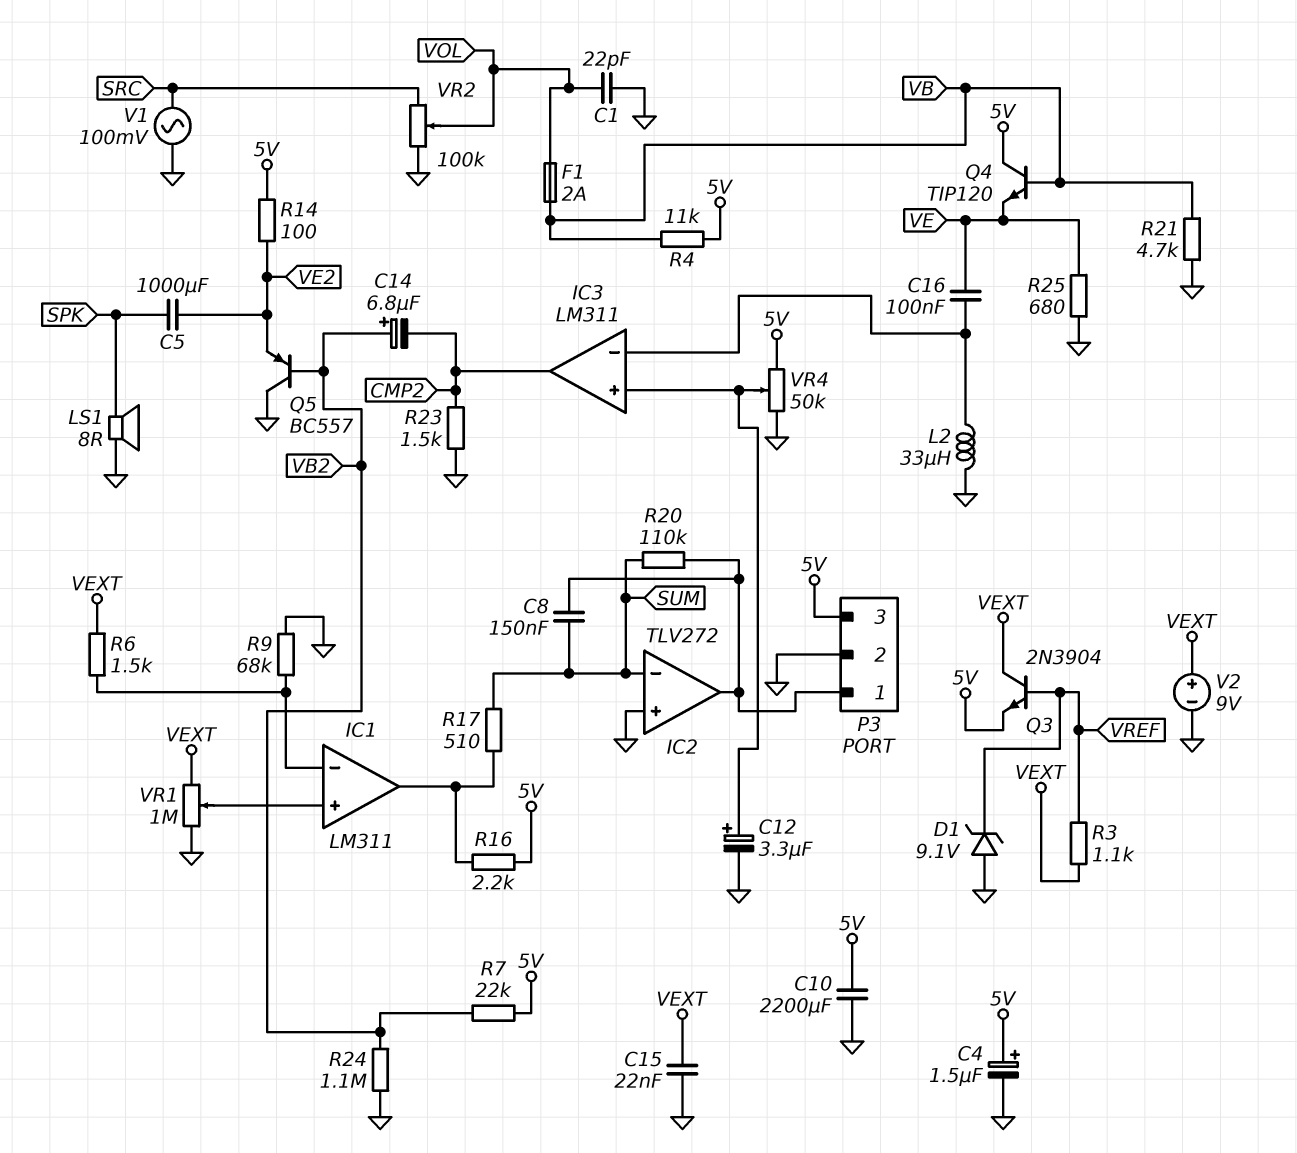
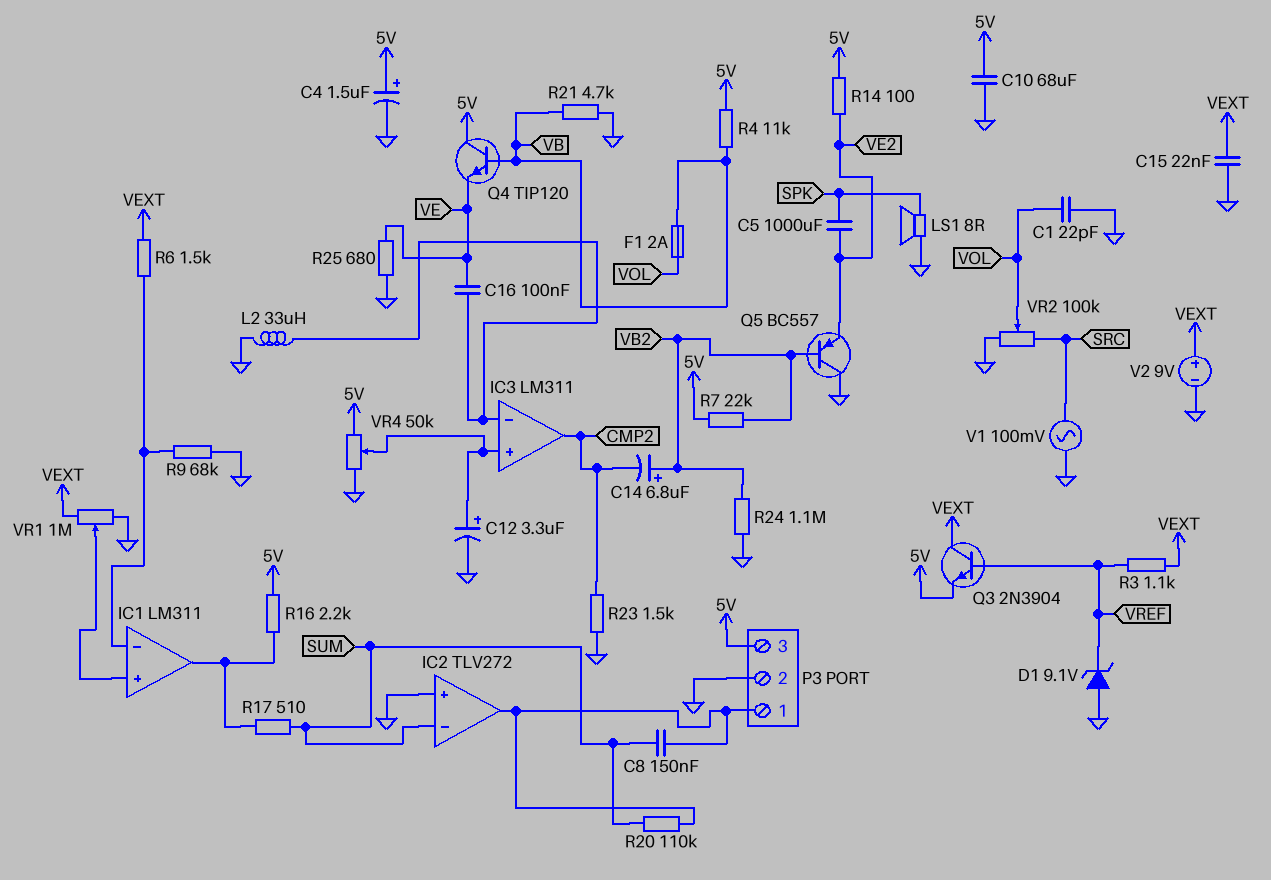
C10: 2200uF (5V, GND) -> 68uF (5V, GND)

